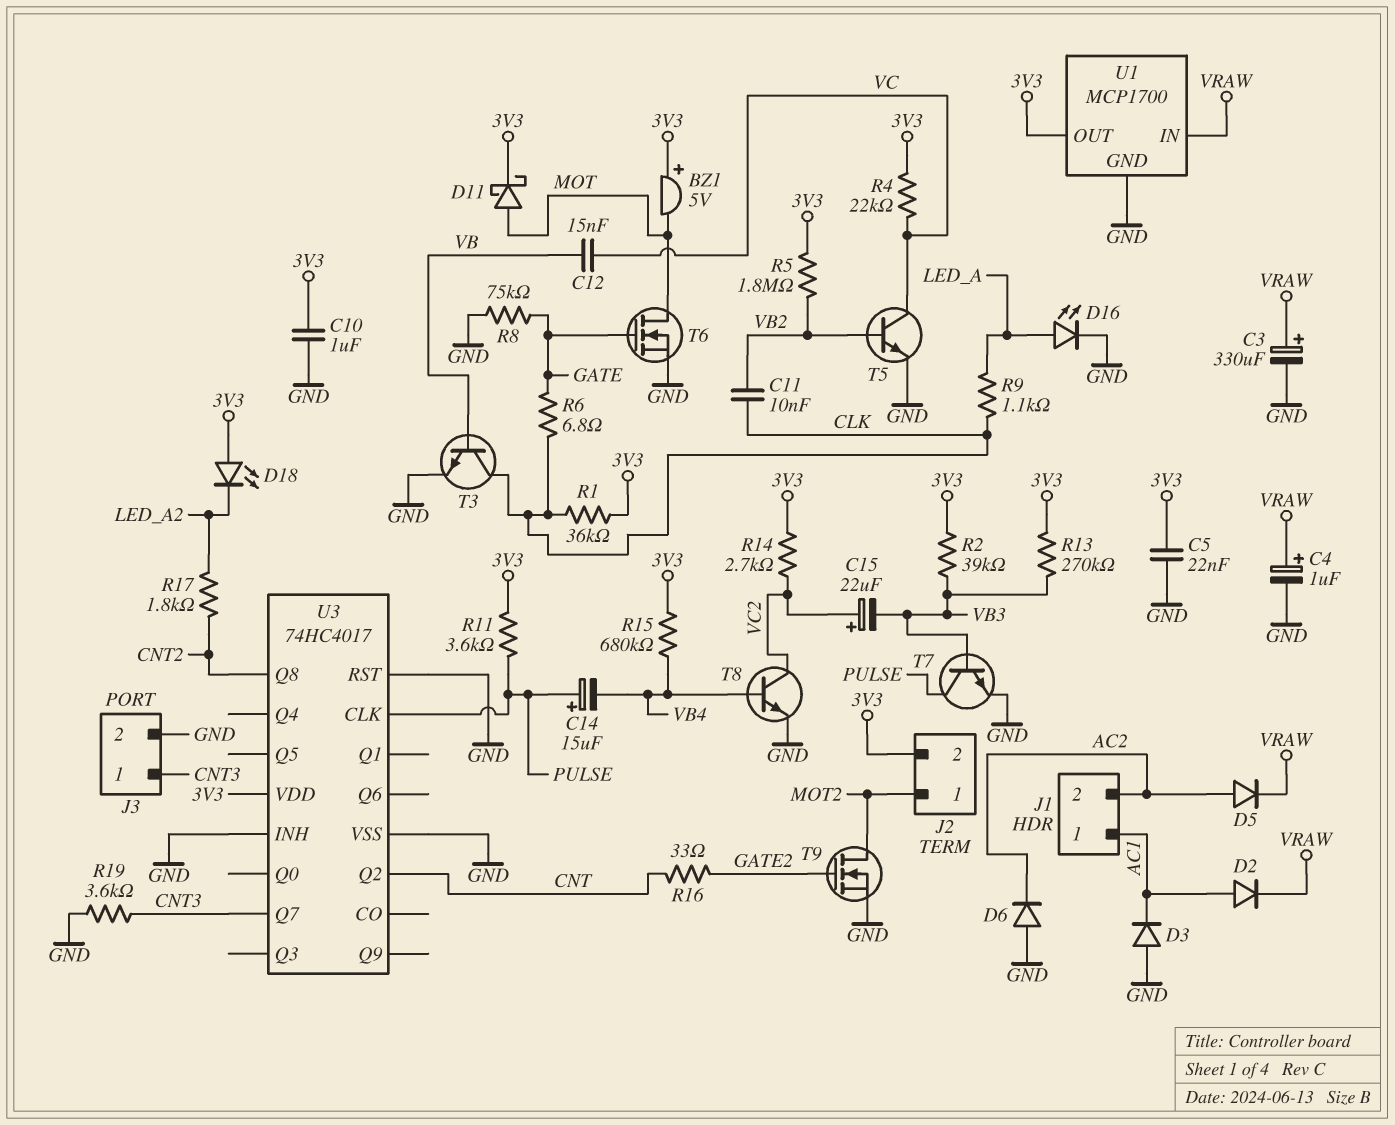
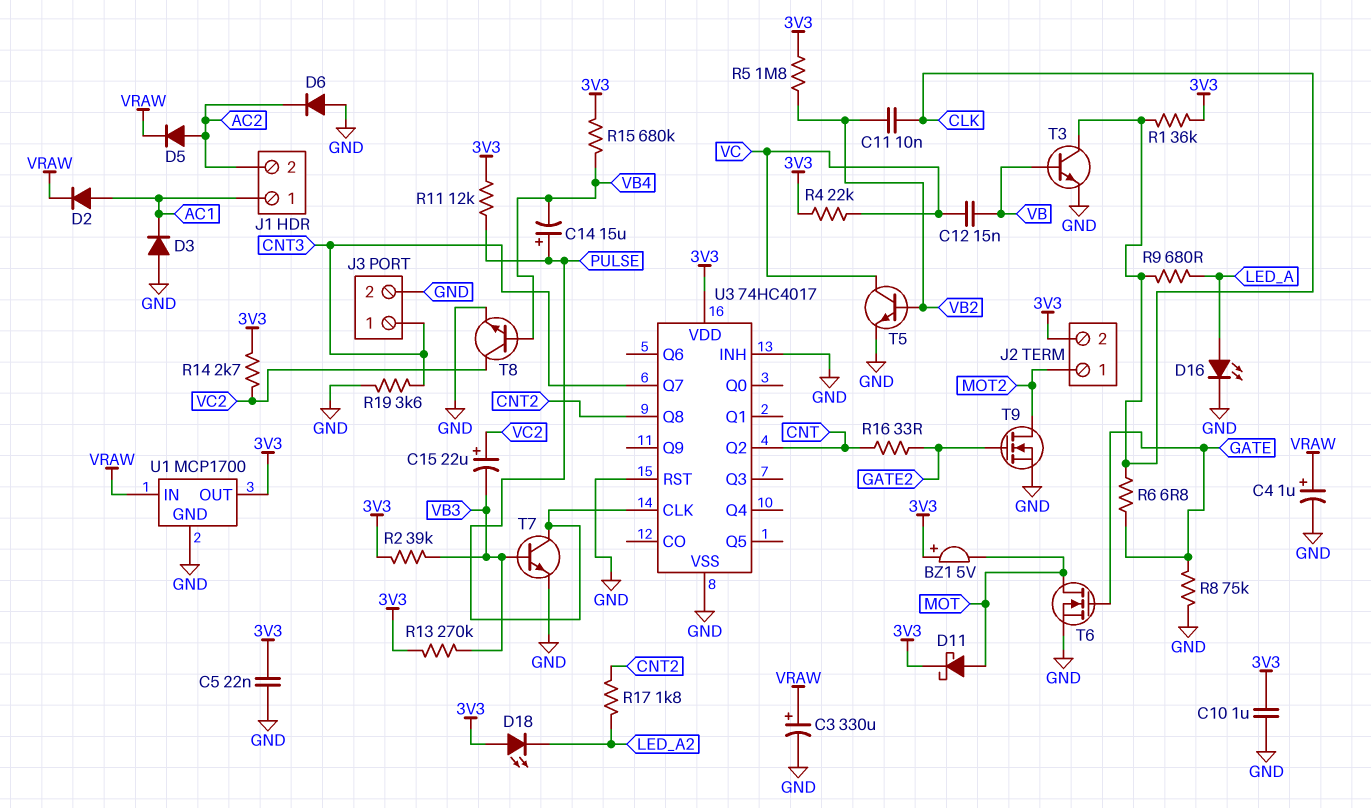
R9: 1.1k (CLK, LED_A) -> 680 (CLK, LED_A)
R11: 3.6k (3V3, PULSE) -> 12k (3V3, PULSE)

